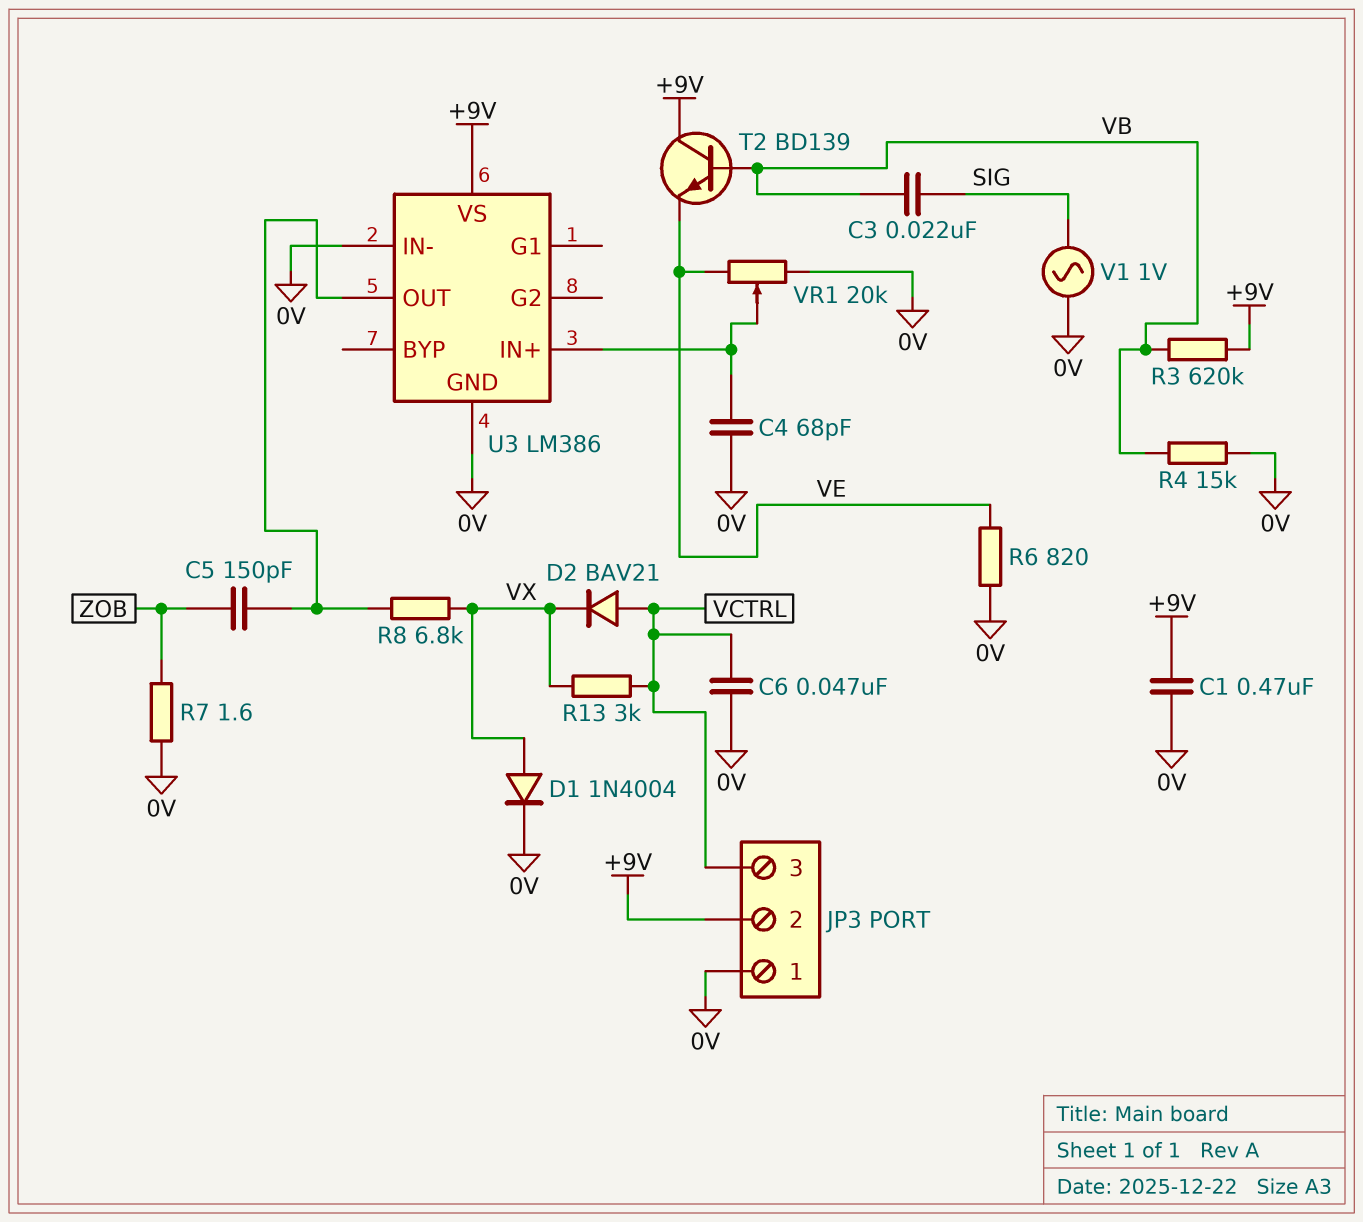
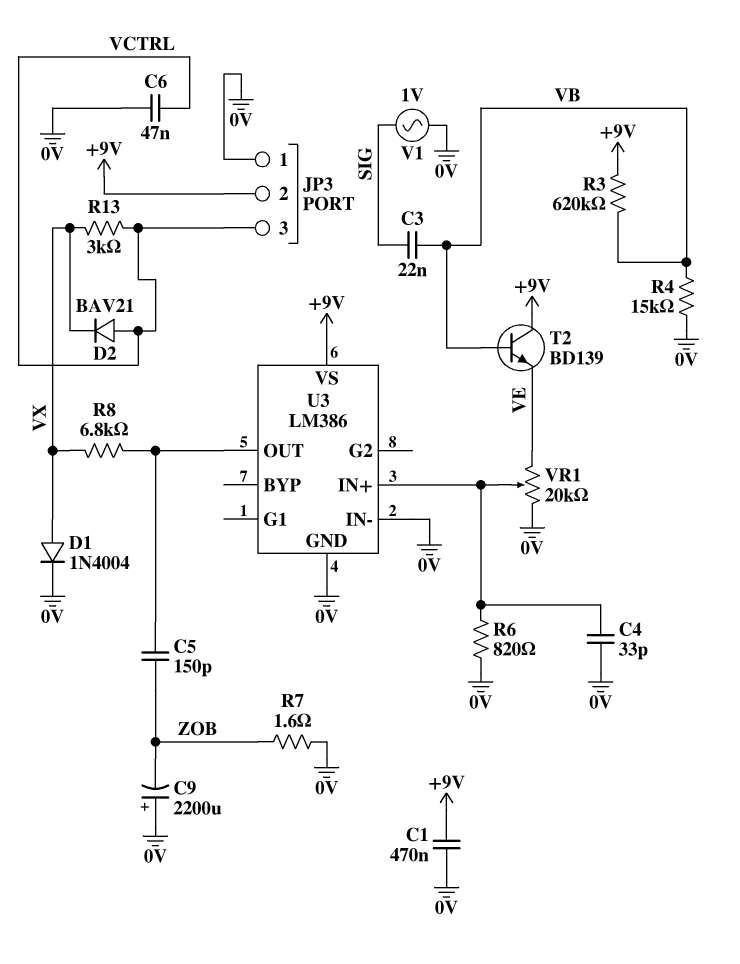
C4: 68pF (0V, U3/IN+) -> 33pF (0V, U3/IN+)
C9: none -> 2200uF (plus 0V, minus ZOB)
R6: 820 (0V, VE) -> 820 (0V, U3/IN+)

